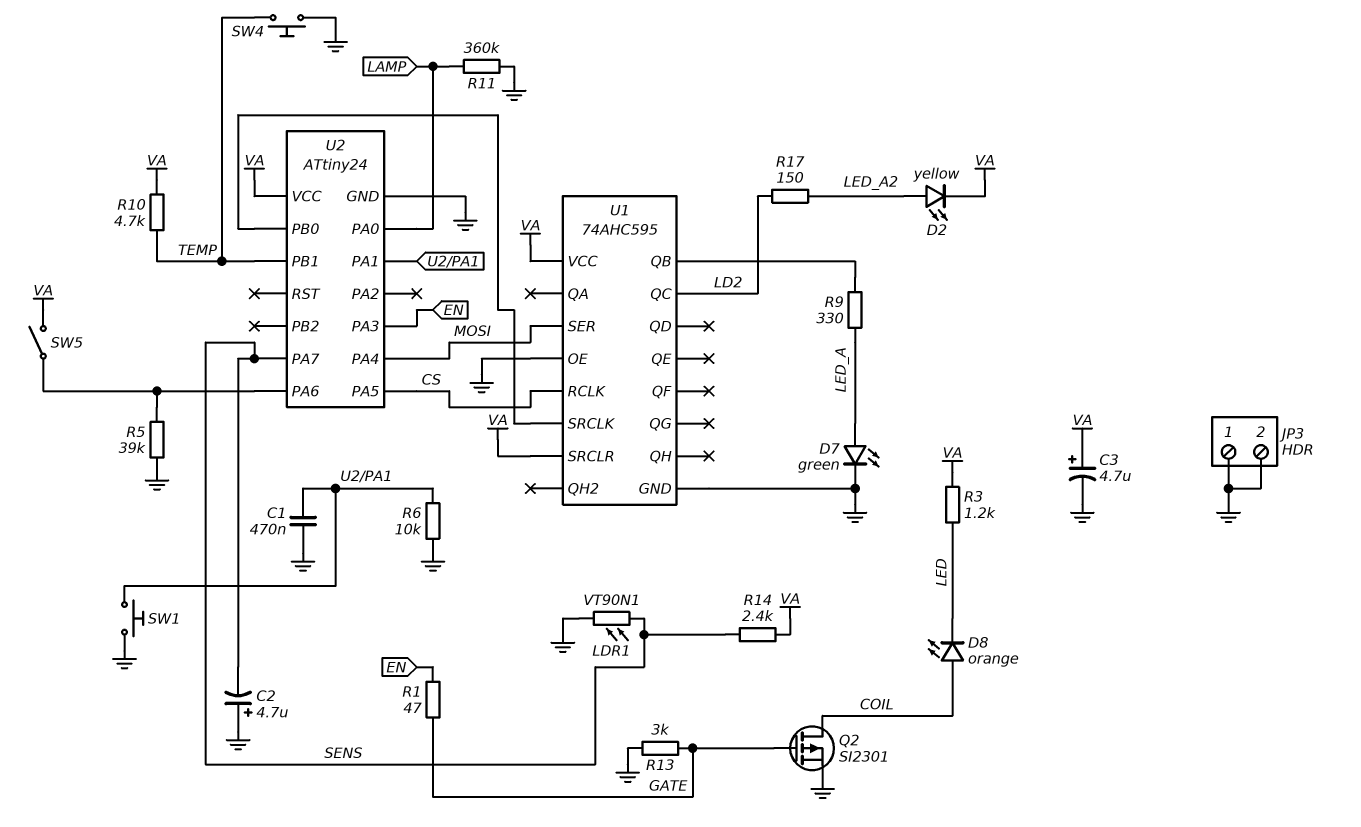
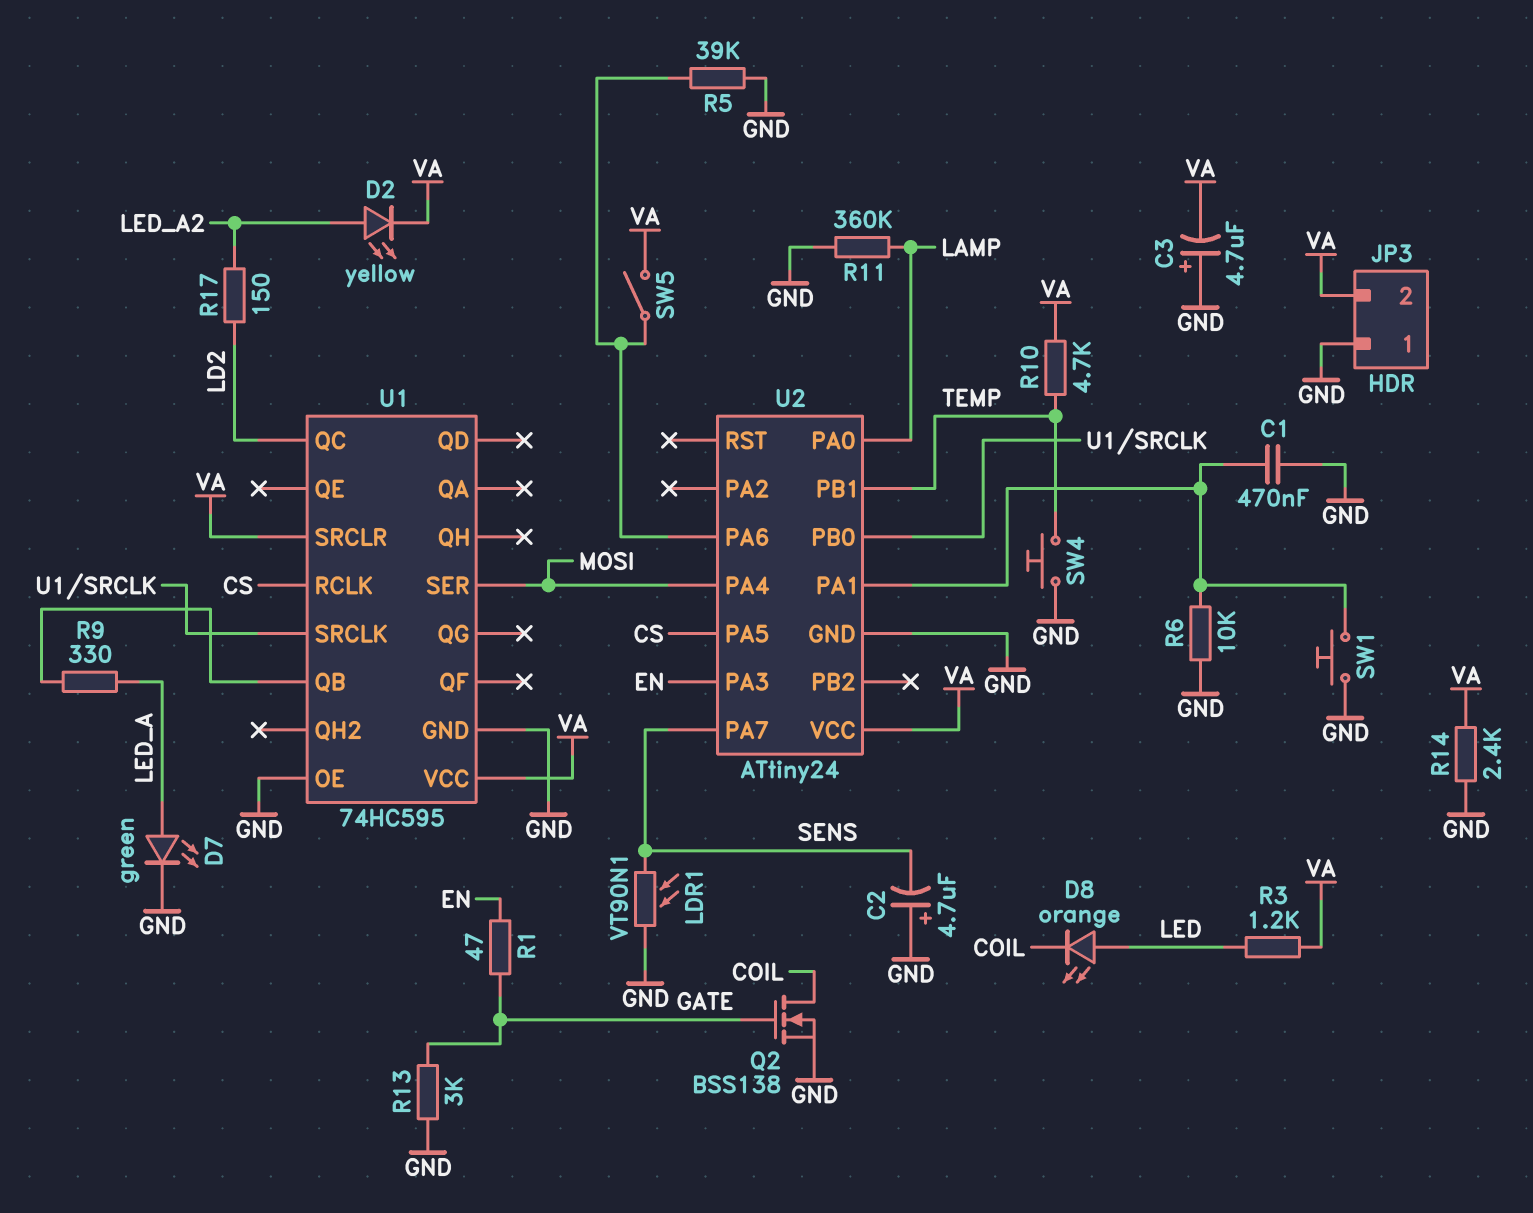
C3: 4.7uF (plus VA, minus GND) -> 4.7uF (plus GND, minus VA)
D8: LED orange (A COIL, K LED) -> LED orange (A LED, K COIL)
JP3 pin 2: GND -> VA
Q2: PMOS SI2301 (G GATE, D COIL, S GND) -> NMOS BSS138 (G GATE, D COIL, S GND)
R14: 2.4k (SENS, VA) -> 2.4k (GND, VA)
U1: 74AHC595 -> 74HC595

